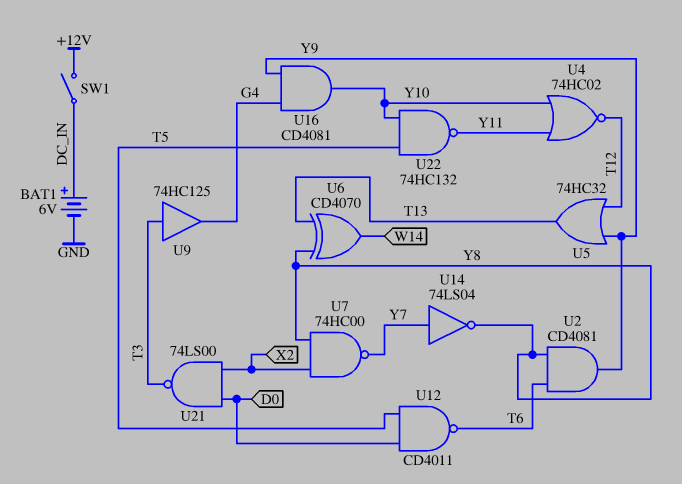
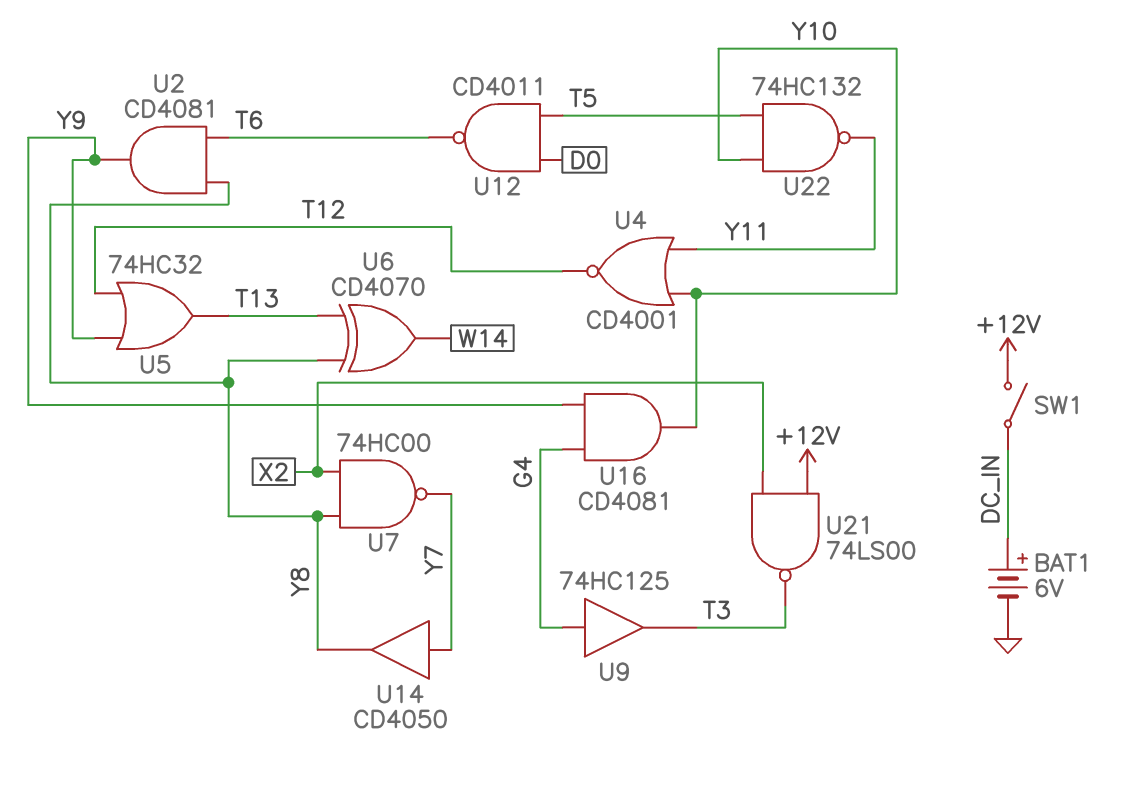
U4: NOR 74HC02 (in Y10, in Y11, out T12) -> NOR CD4001 (in Y10, in Y11, out T12)
U9: buffer 74HC125 (in T3, out G4) -> buffer 74HC125 (in G4, out T3)
U14: NOT 74LS04 (in Y7, out Y8) -> buffer CD4050 (in Y7, out Y8)
U21: NAND 74LS00 (in D0, in X2, out T3) -> NAND 74LS00 (in +12V, in X2, out T3)

